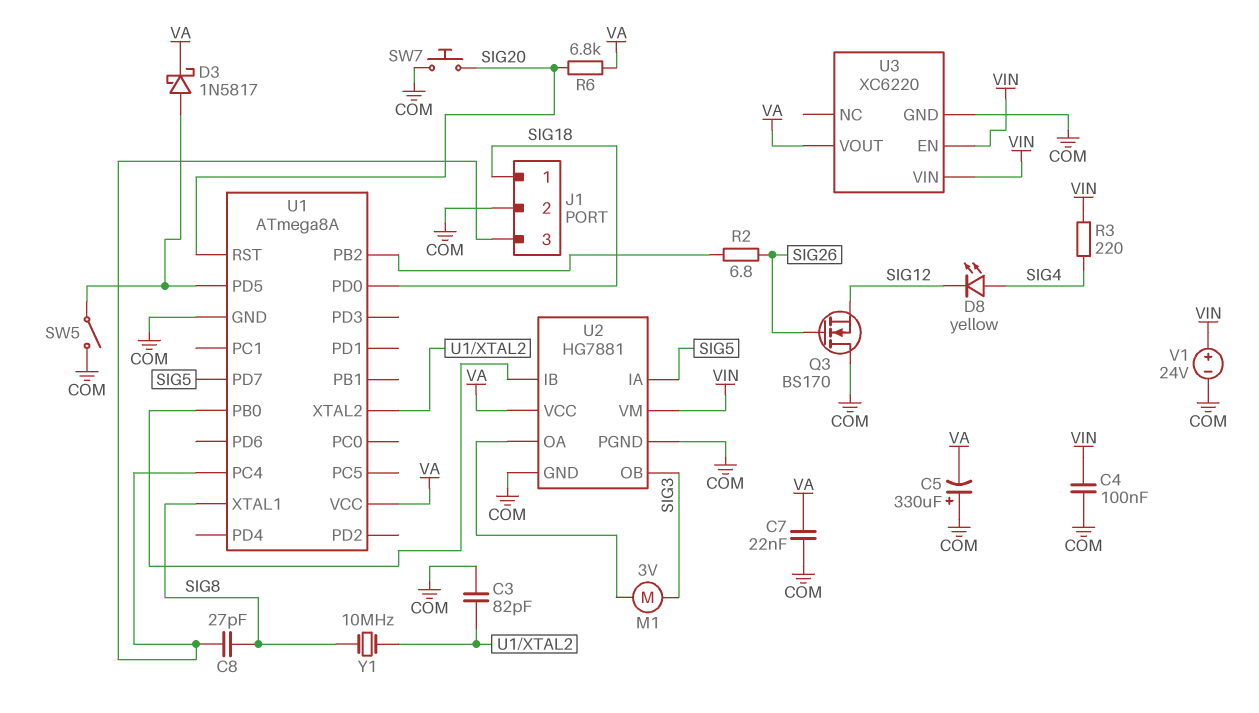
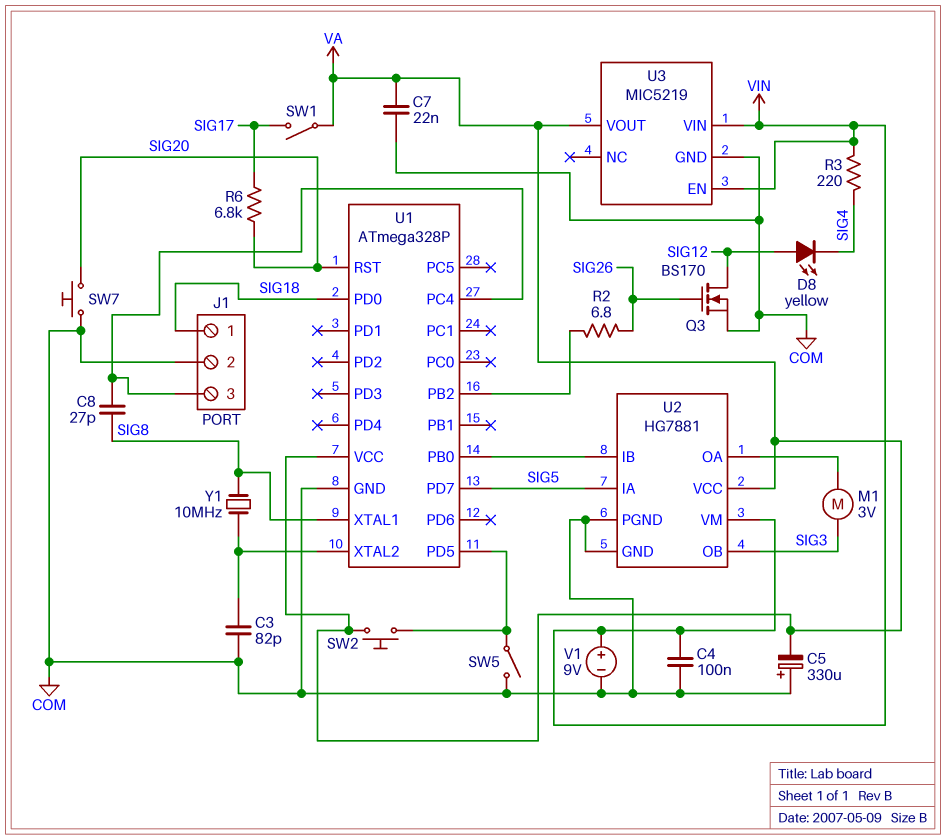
D3: schottky 1N5817 (A U1/PD5, K VA) -> none
D8: LED yellow (A SIG4, K SIG12) -> LED yellow (A SIG12, K SIG4)
Q3: NMOS BS170 (G SIG26, D COM, S SIG12) -> NMOS BS170 (G SIG26, D SIG12, S COM)
R6: 6.8k (SIG20, VA) -> 6.8k (SIG17, SIG20)
SW1: none -> switch (SIG17, VA)
SW2: none -> button (U1/PD5, VA)
U1: ATmega8A -> ATmega328P
U3: XC6220 -> MIC5219
V1: 24V (plus VIN, minus COM) -> 9V (plus VIN, minus COM)

